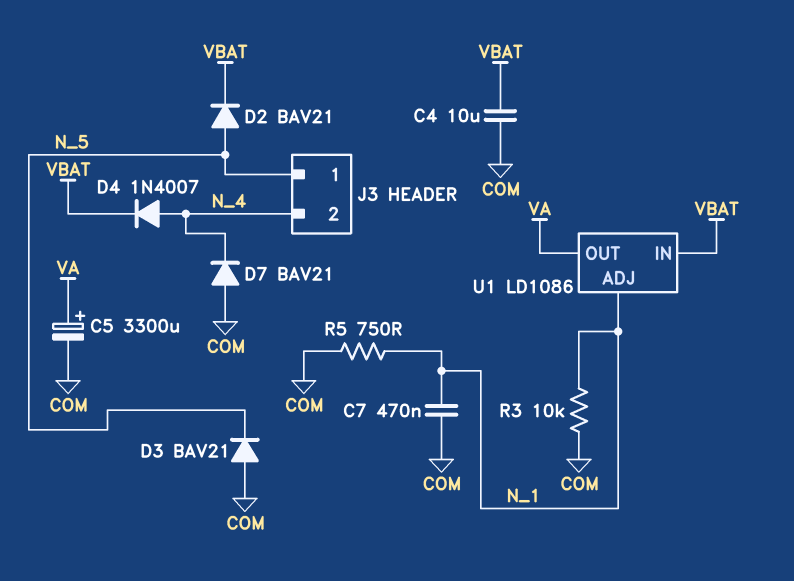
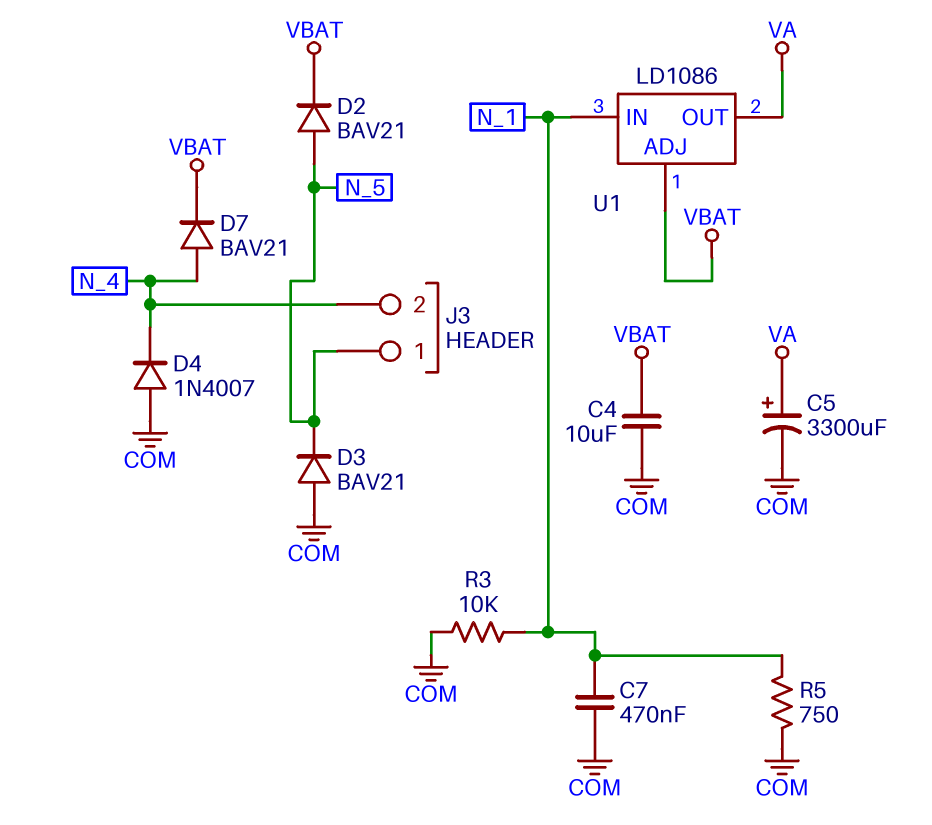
D4: diode 1N4007 (A N_4, K VBAT) -> diode 1N4007 (A COM, K N_4)
D7: diode BAV21 (A COM, K N_4) -> diode BAV21 (A N_4, K VBAT)
U1 pin ADJ: N_1 -> VBAT
U1 pin IN: VBAT -> N_1

